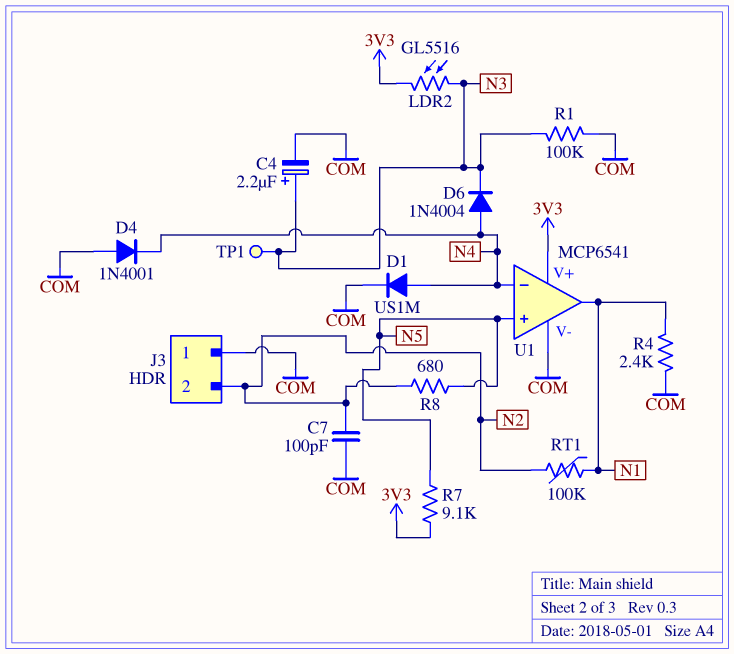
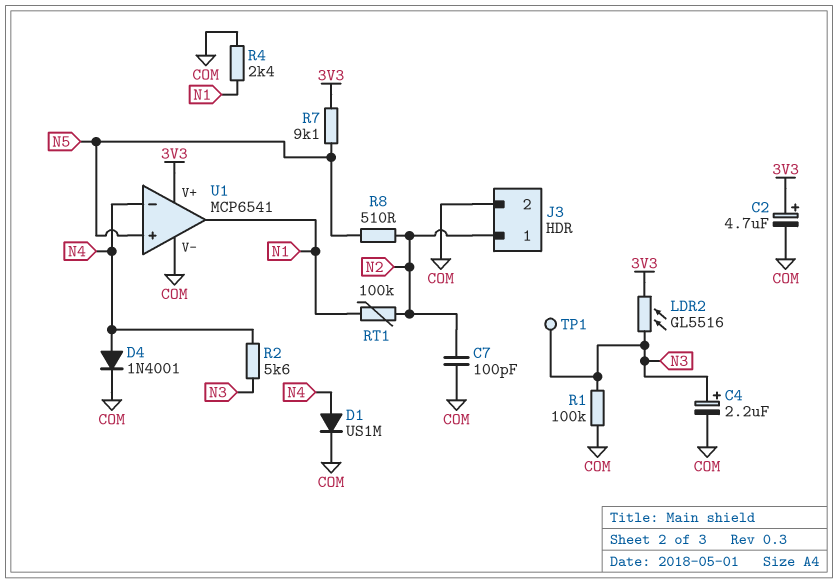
C2: none -> 4.7uF (plus 3V3, minus COM)
D4: diode 1N4001 (A COM, K N4) -> diode 1N4001 (A N4, K COM)
D6: diode 1N4004 (A N4, K N3) -> none
J3 pin 1: COM -> N2
J3 pin 2: N2 -> COM
R2: none -> 5.6k (N3, N4)
R8: 680 (N2, N5) -> 510 (N2, N5)

